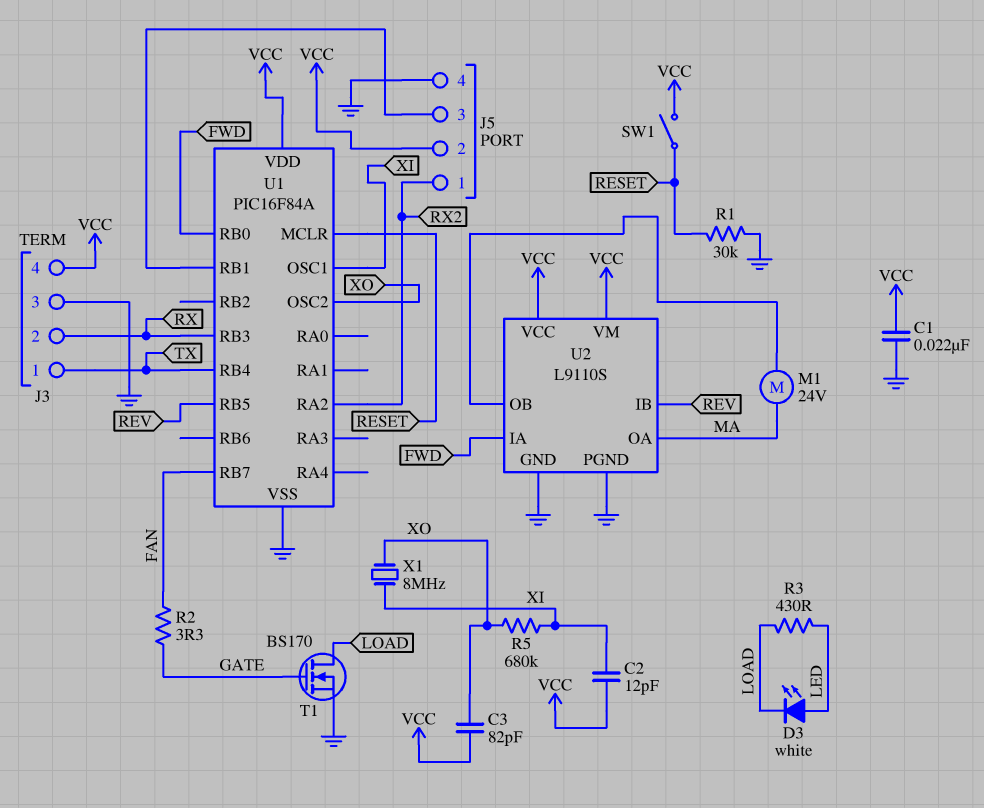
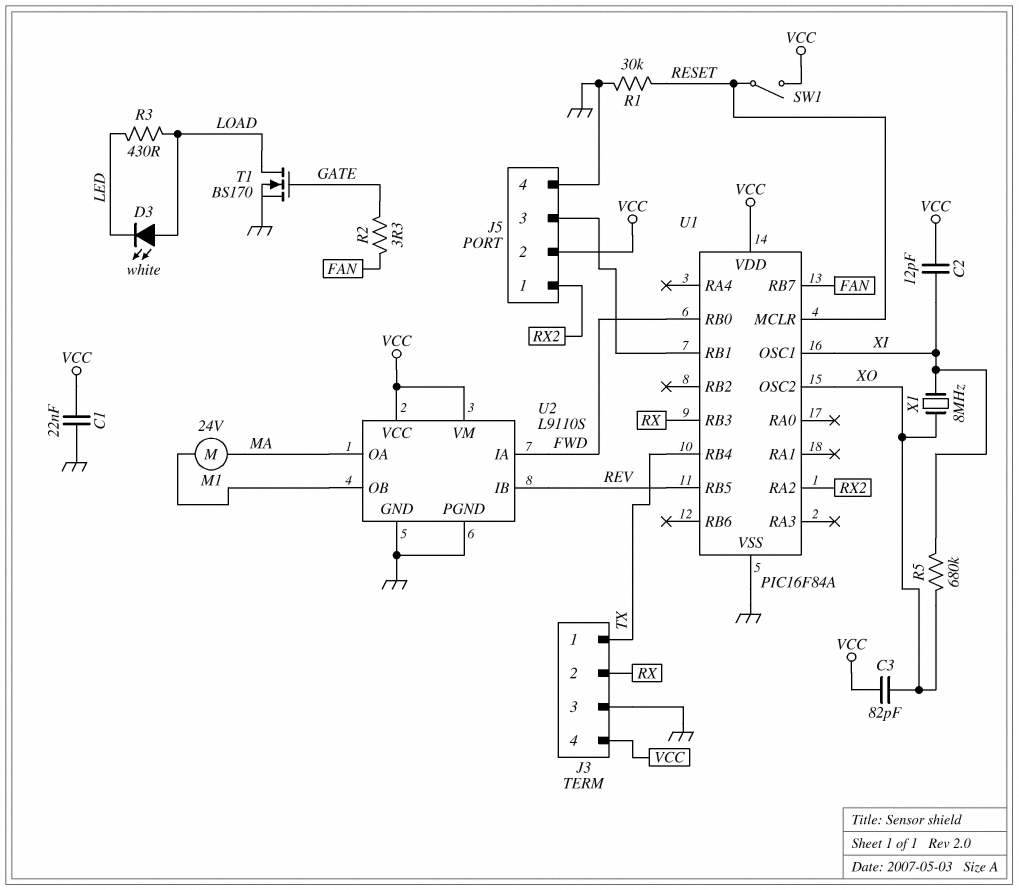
D3: LED white (A LED, K LOAD) -> LED white (A LOAD, K LED)

